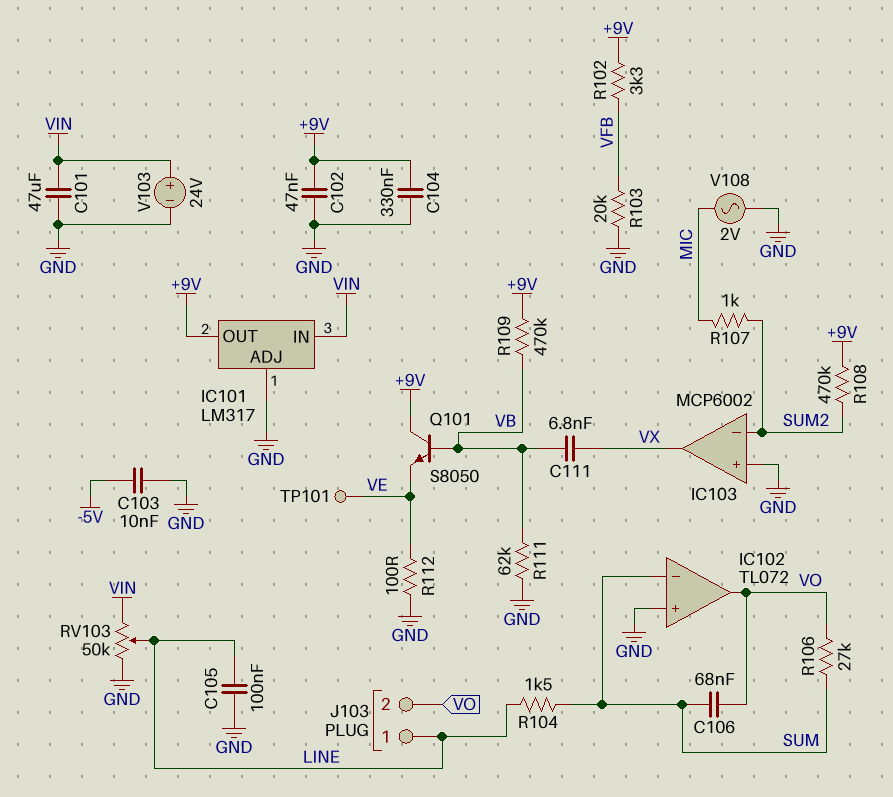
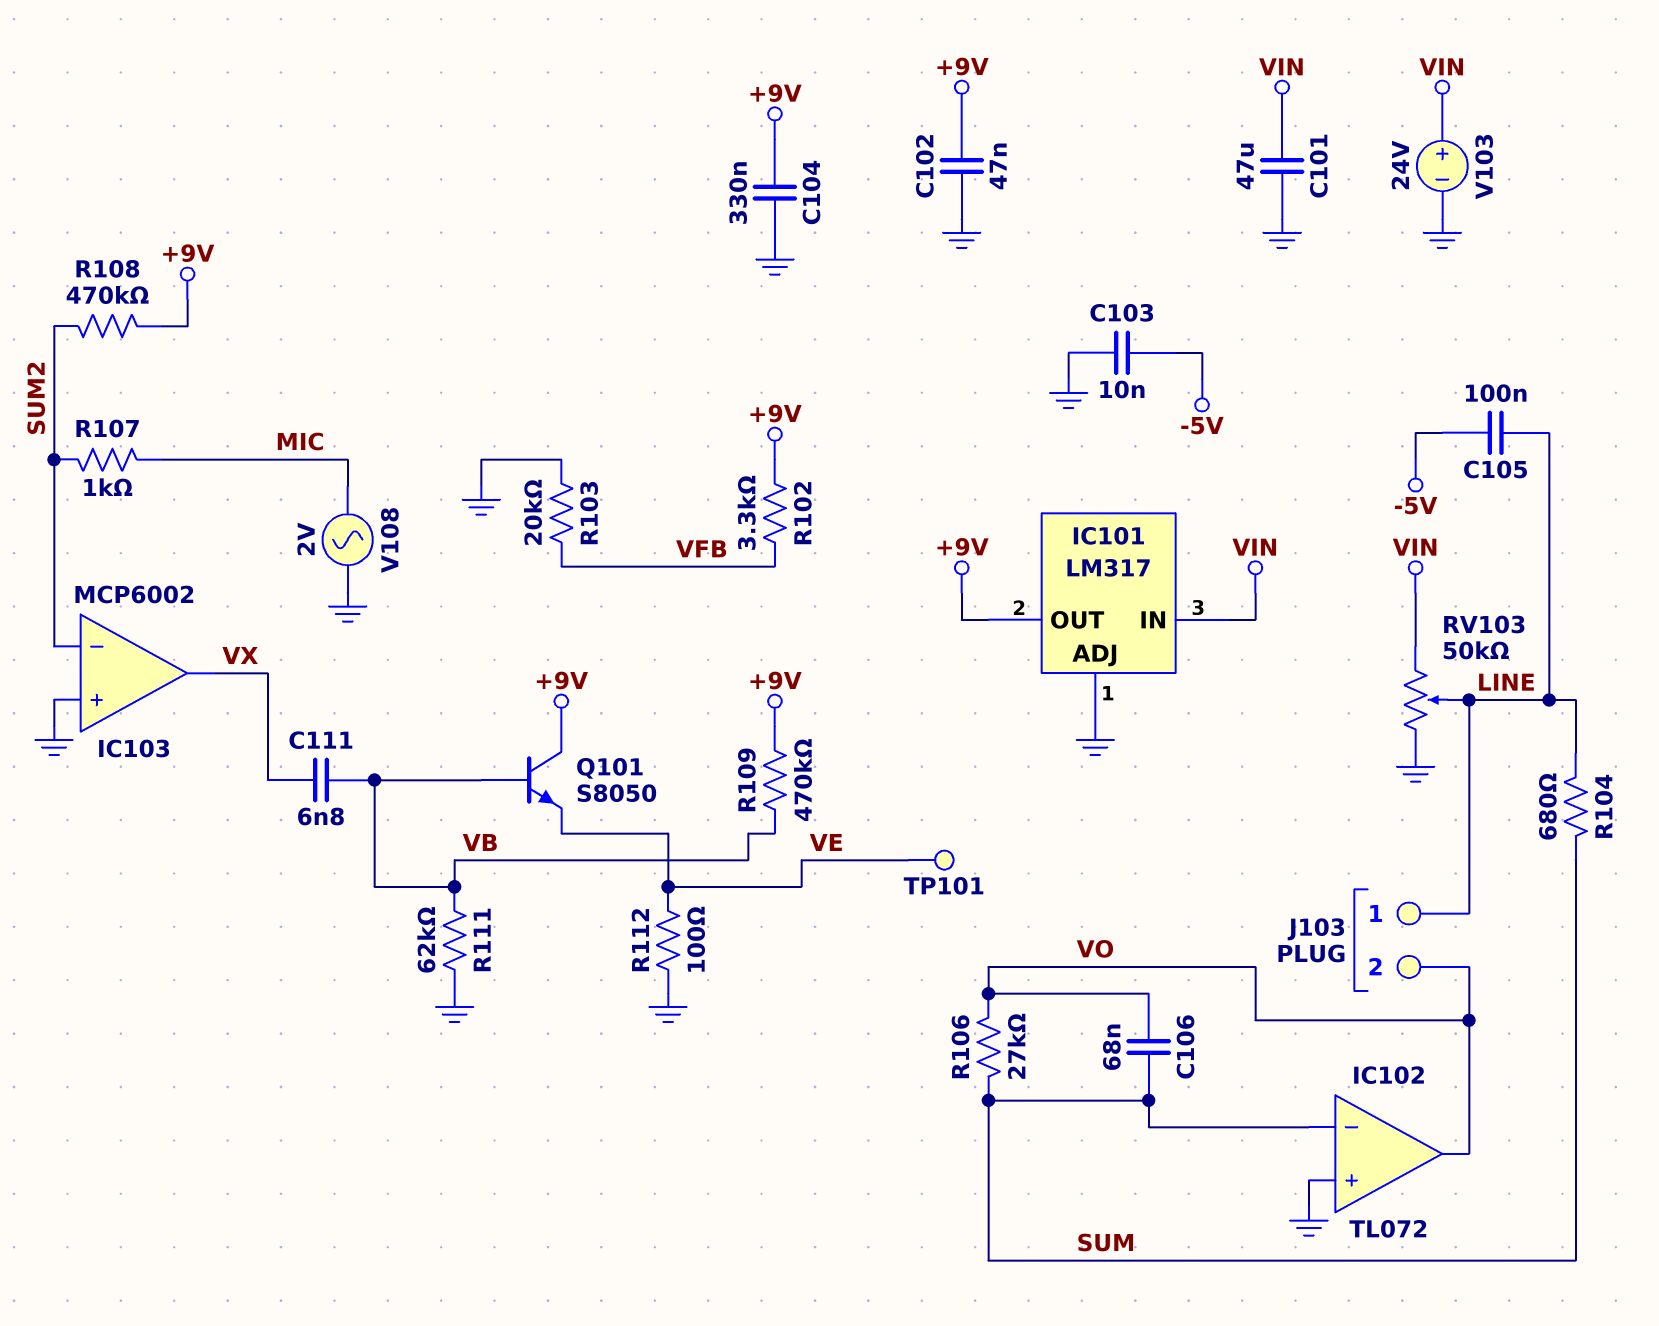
C105: 100nF (GND, LINE) -> 100nF (-5V, LINE)
R104: 1.5k (LINE, SUM) -> 680 (LINE, SUM)

